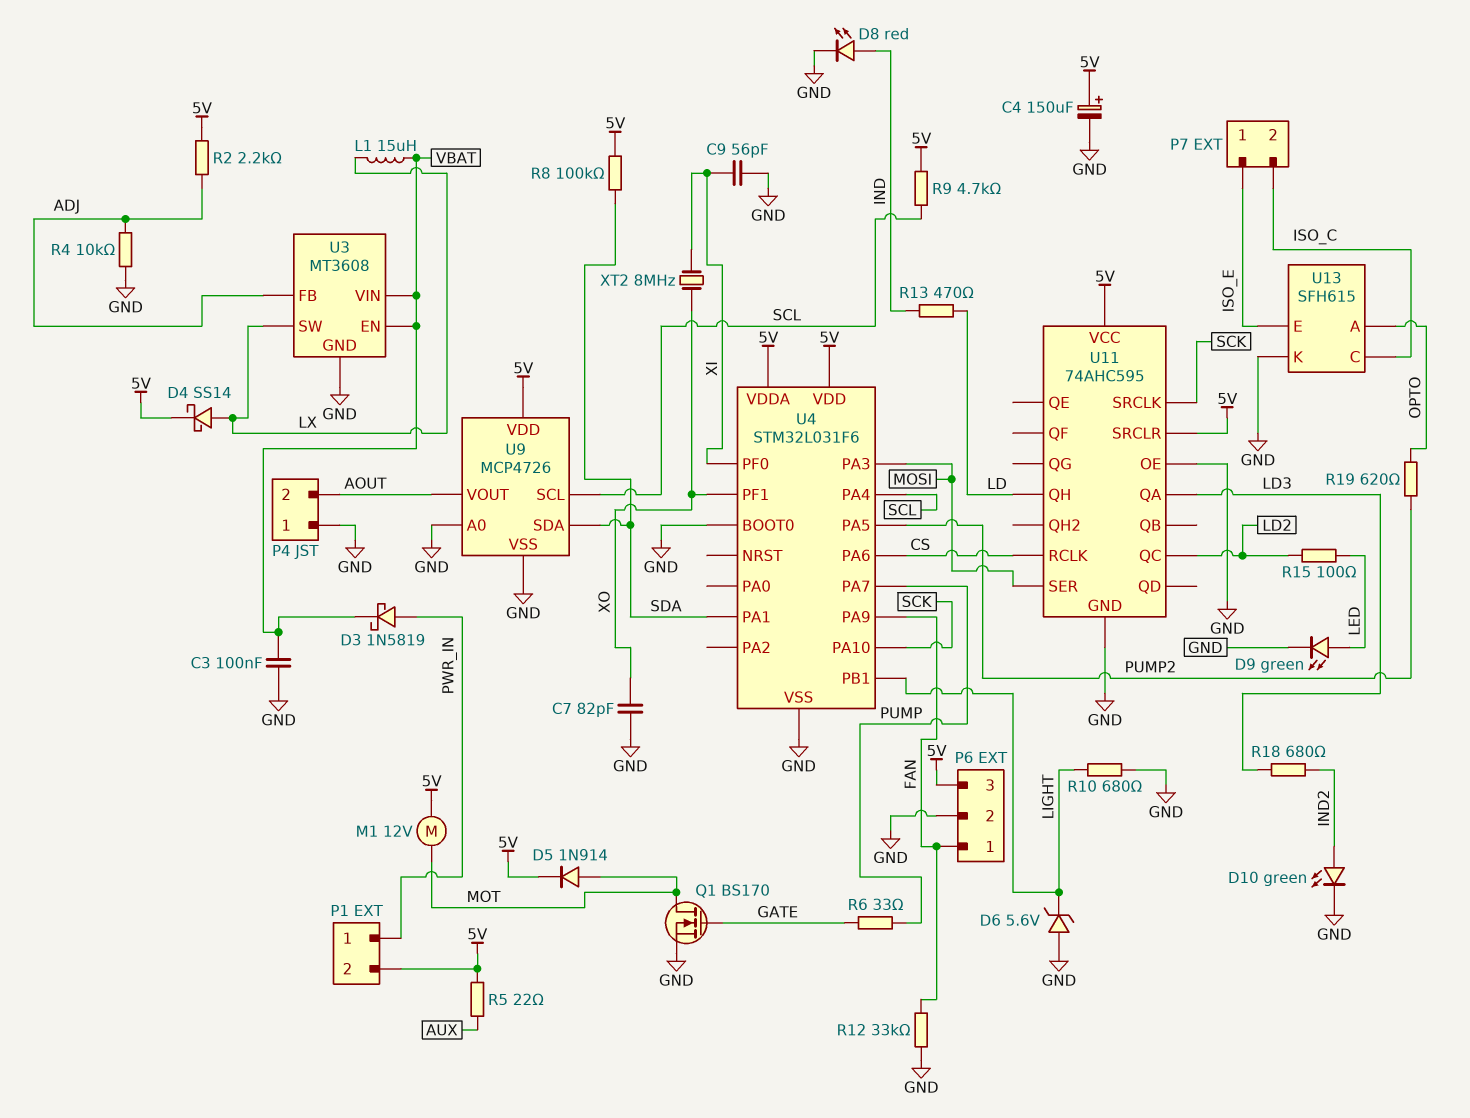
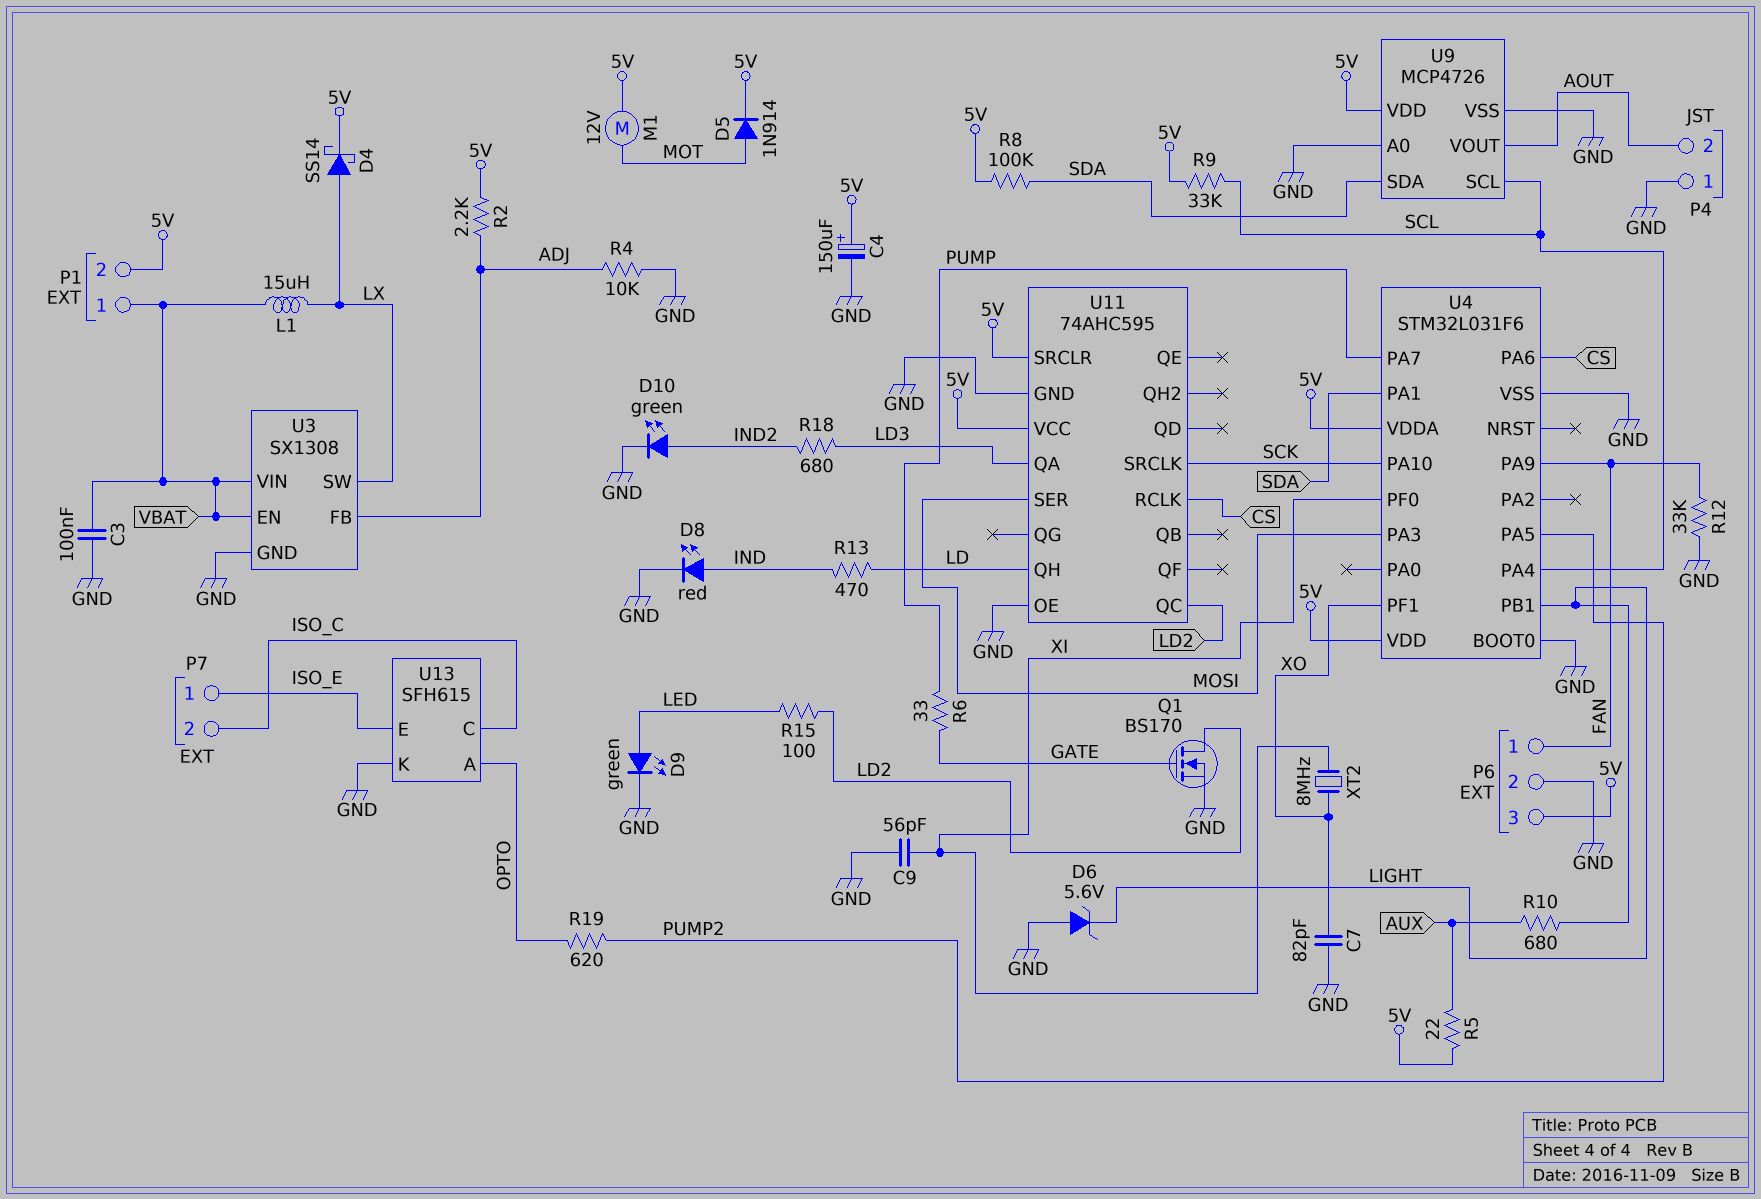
D3: schottky 1N5819 (A PWR_IN, K VBAT) -> none
P1 pin 1: PWR_IN -> VBAT
Q1: NMOS BS170 (G GATE, D MOT, S GND) -> NMOS BS170 (G GATE, D LD2, S GND)
R9: 4.7k (5V, SCL) -> 33k (5V, SCL)
R10: 680 (GND, LIGHT) -> 680 (AUX, LIGHT)
U3: MT3608 -> SX1308

